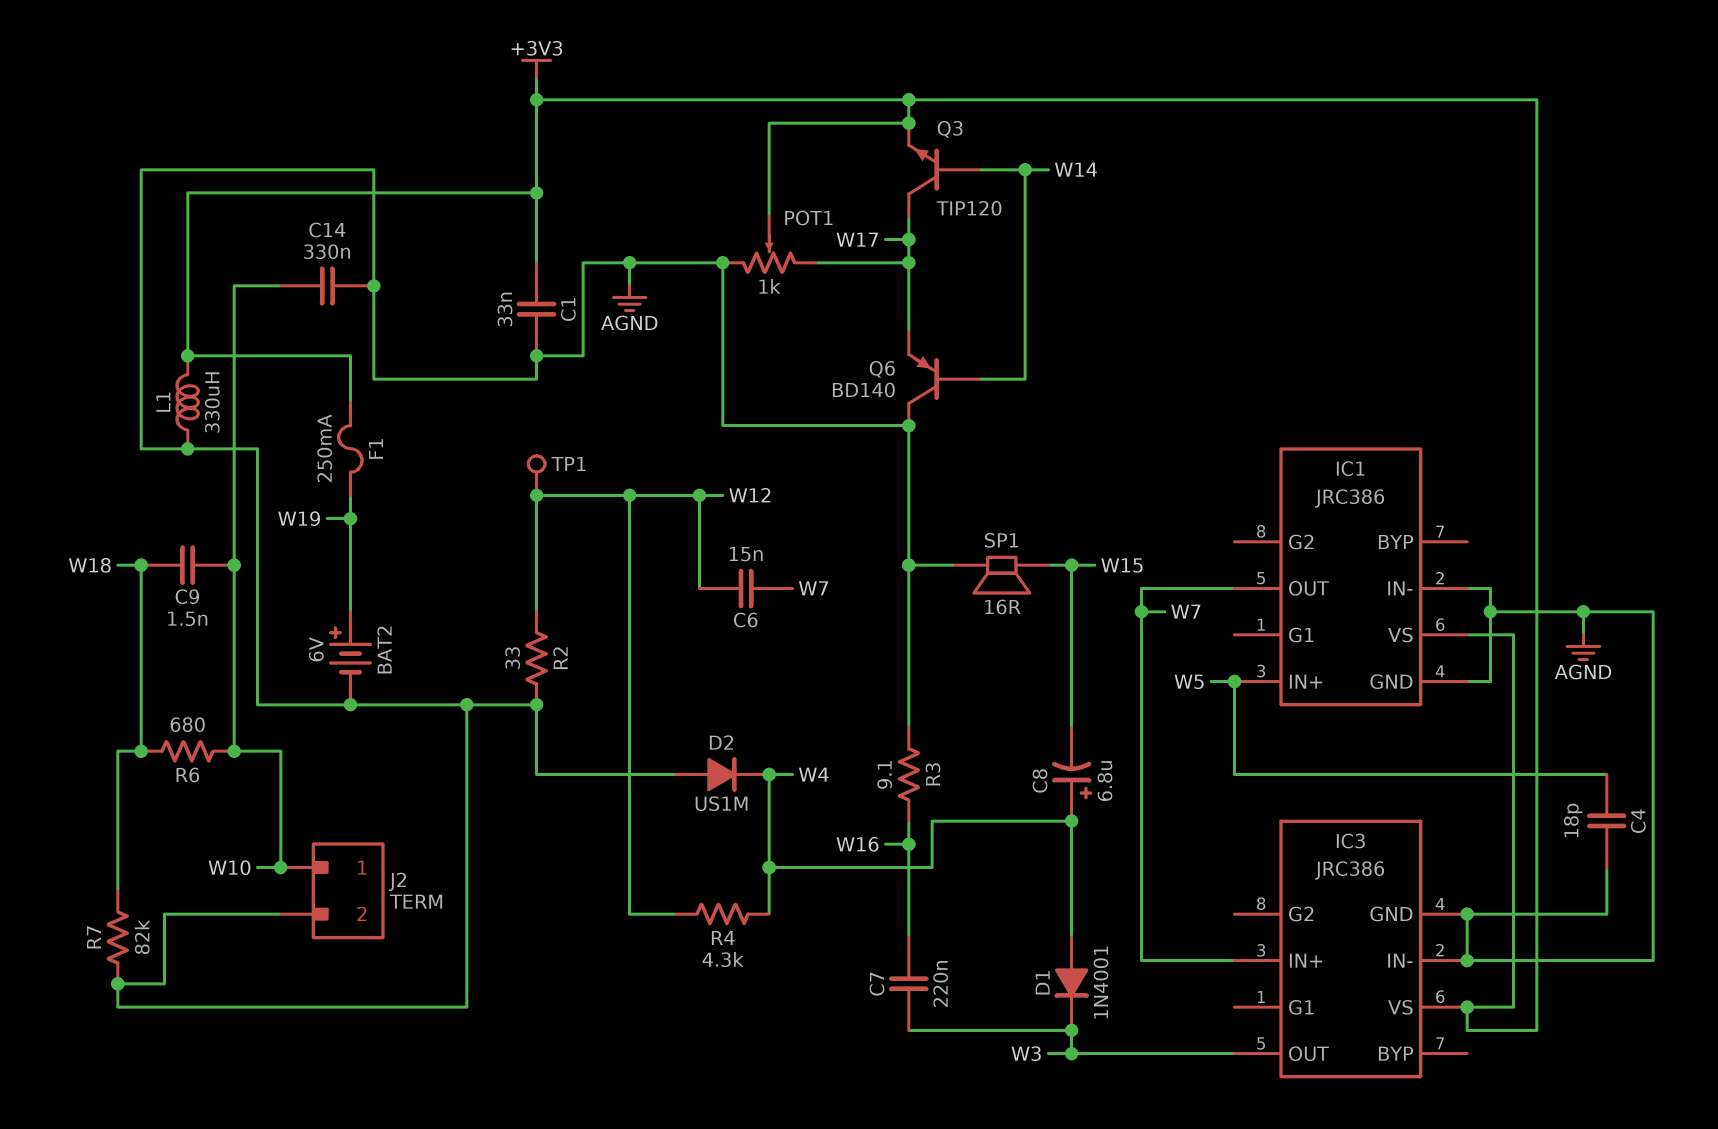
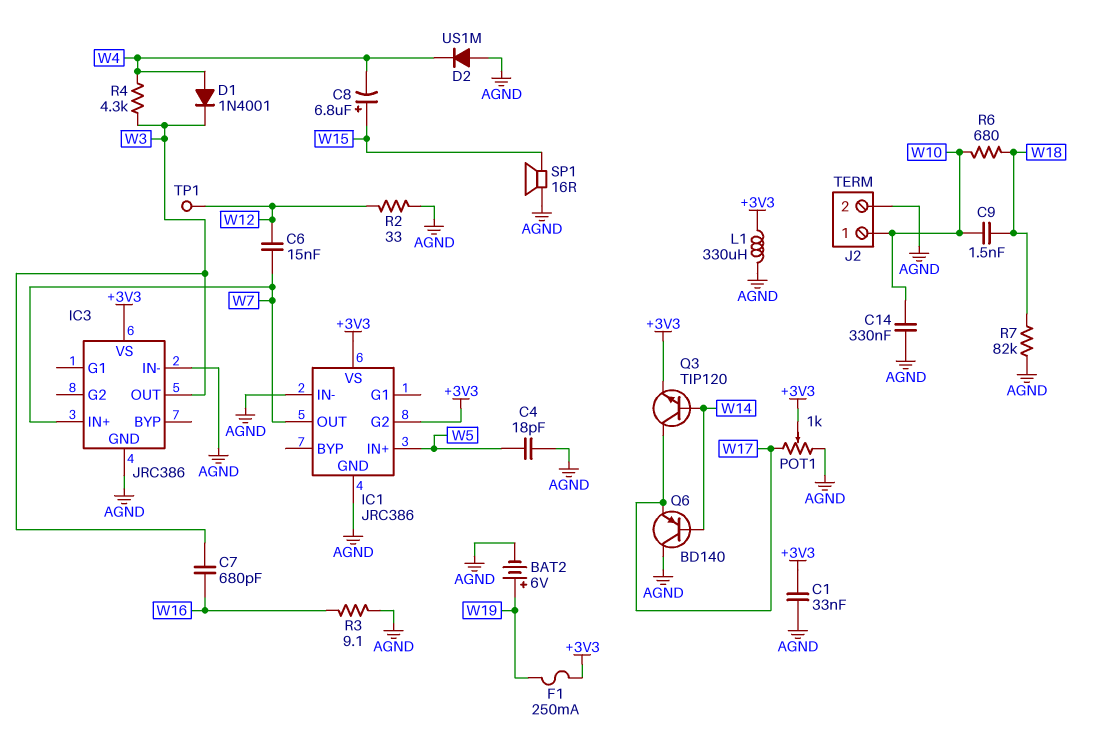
C7: 220nF (W3, W16) -> 680pF (W3, W16)
C8: 6.8uF (plus W4, minus W15) -> 6.8uF (plus W15, minus W4)
IC1 pin G2: none -> +3V3
R4: 4.3k (W4, W12) -> 4.3k (W3, W4)

